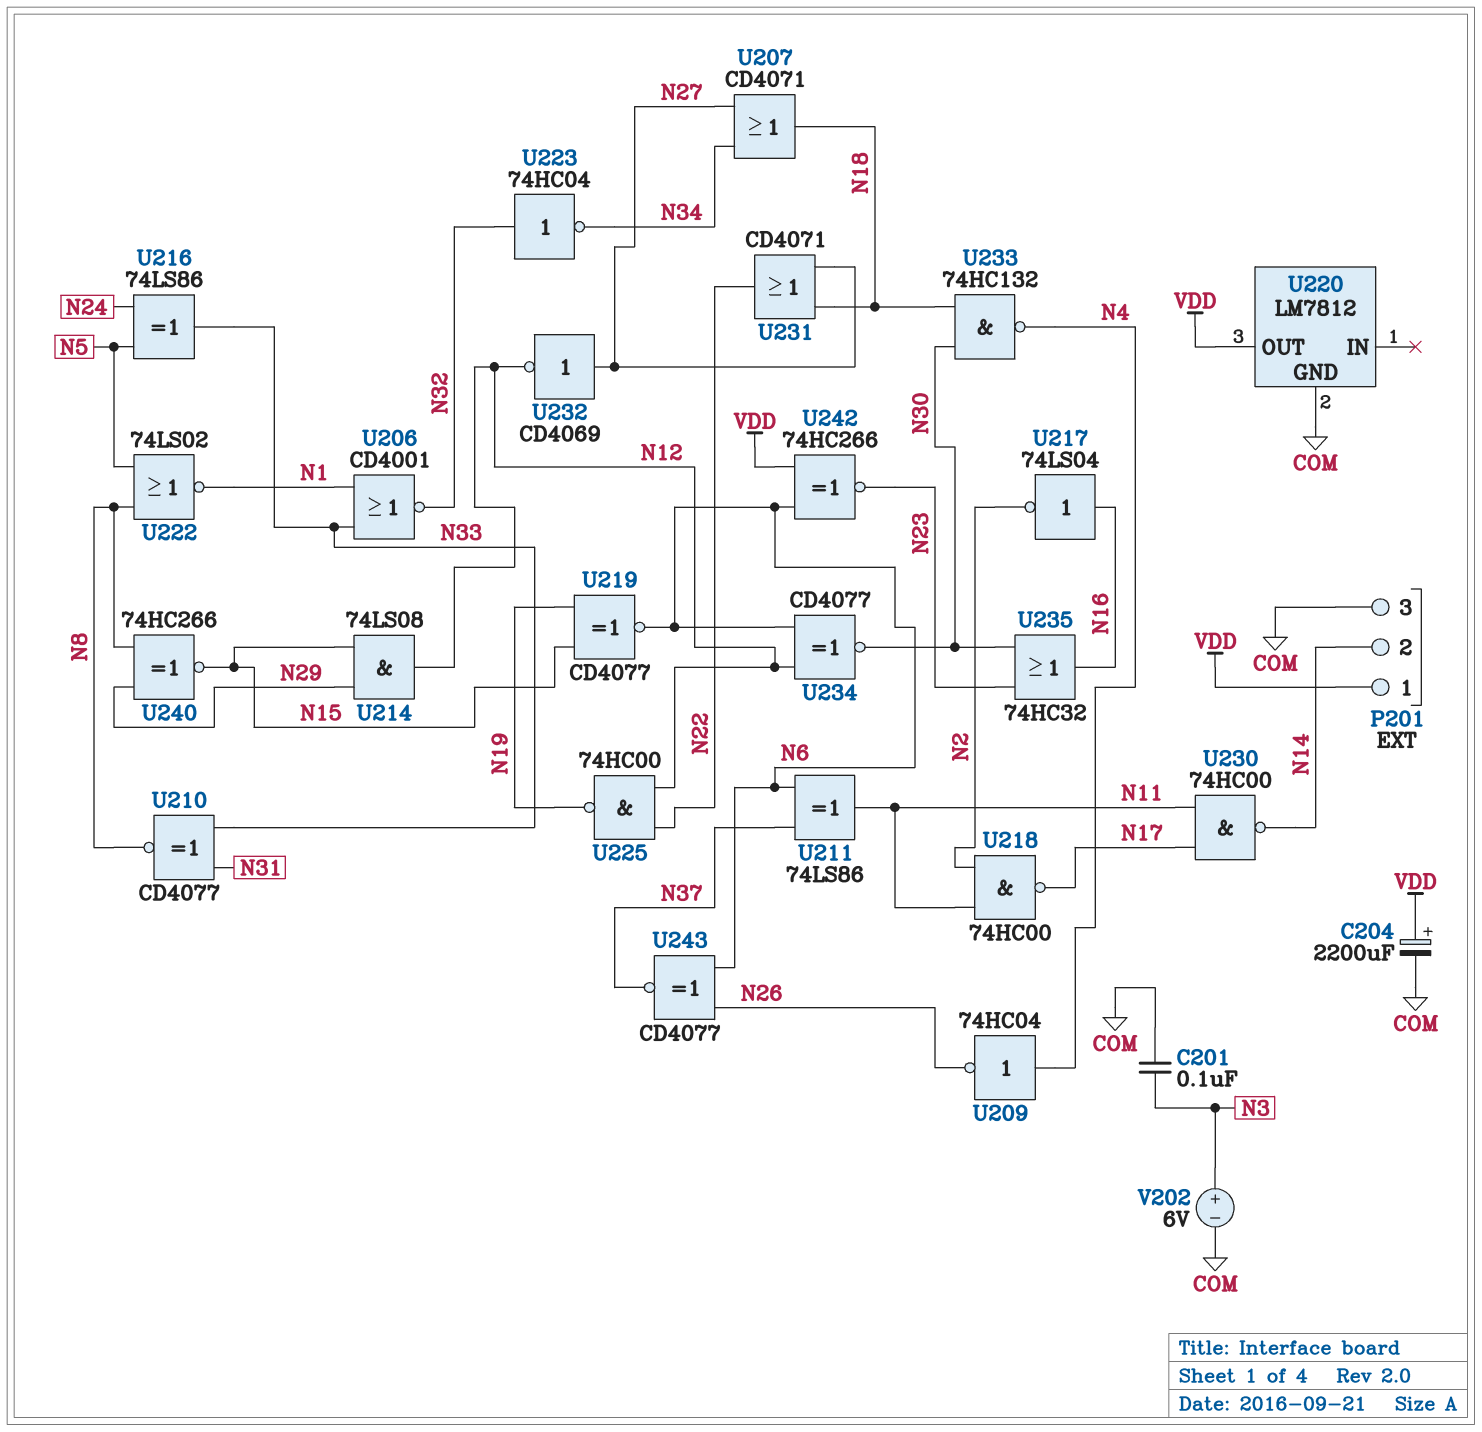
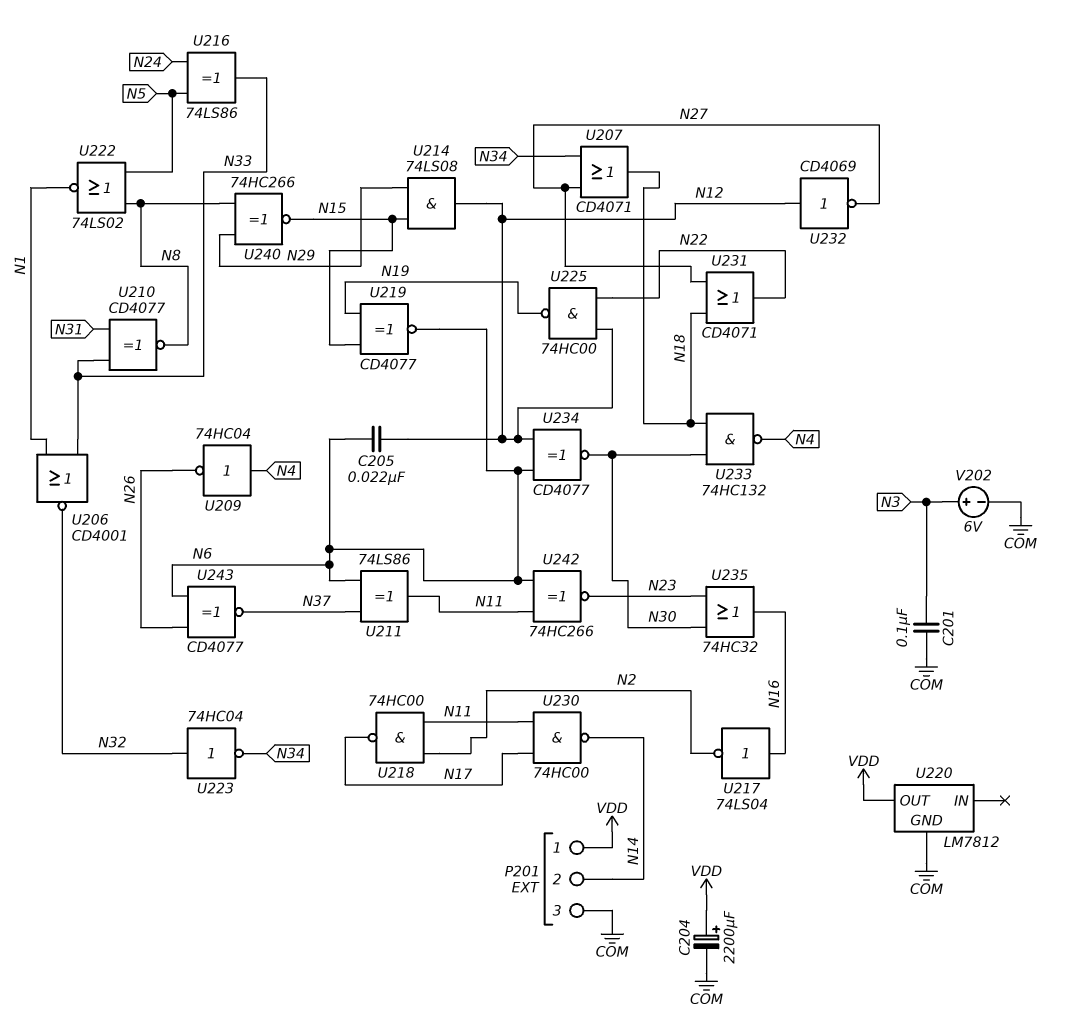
C205: none -> 22nF (N6, N12)
U232: NOT CD4069 (in N27, out N12) -> NOT CD4069 (in N12, out N27)
U242: XNOR 74HC266 (in N6, in VDD, out N23) -> XNOR 74HC266 (in N6, in N11, out N23)

